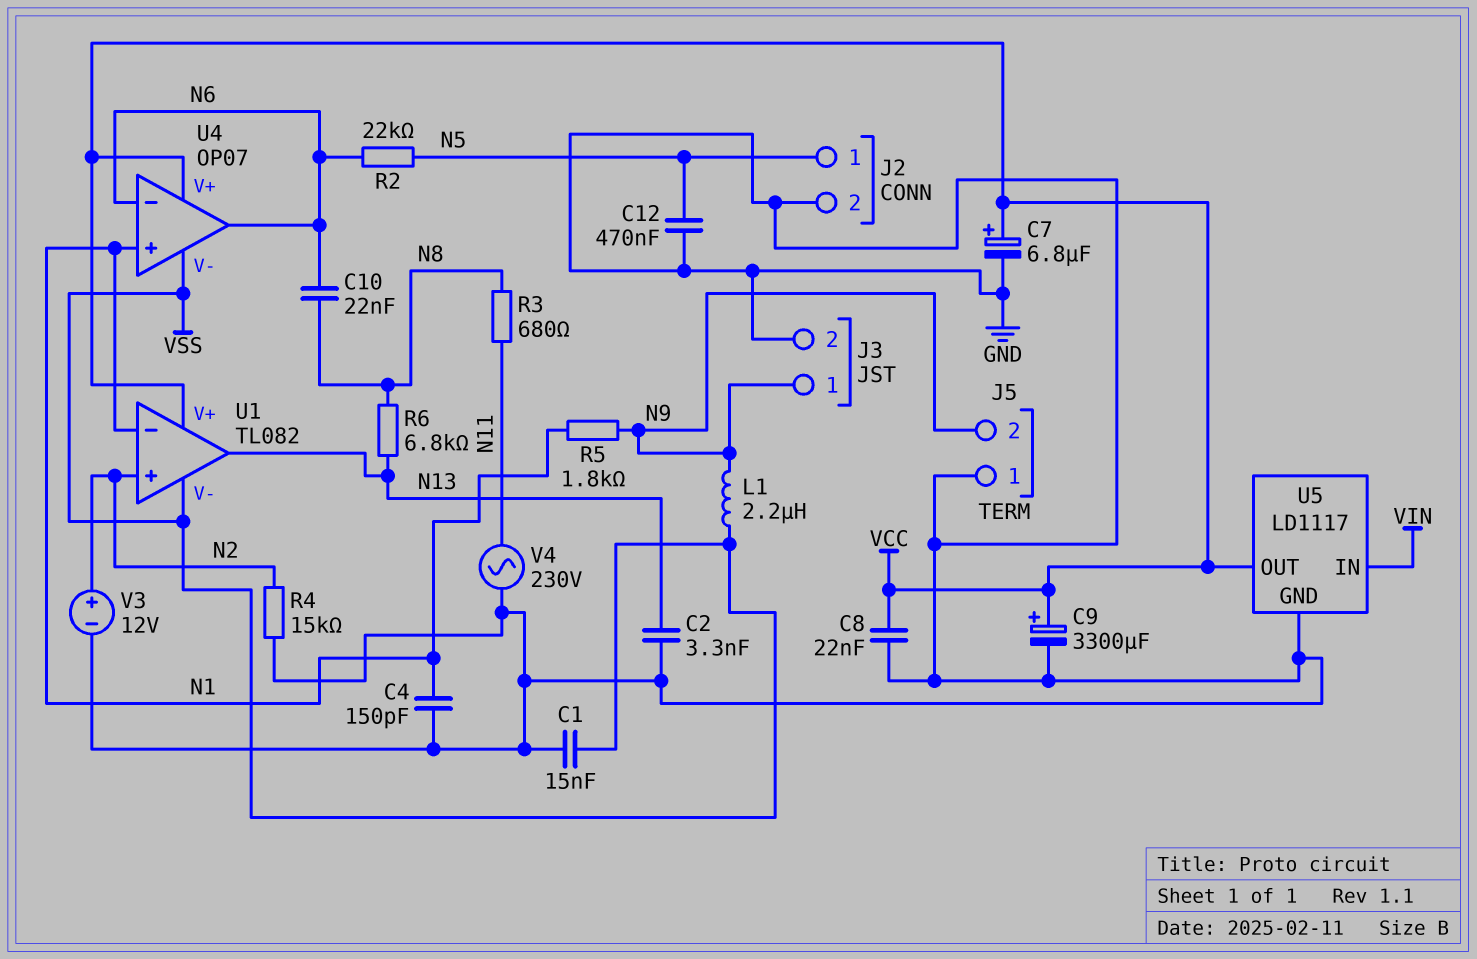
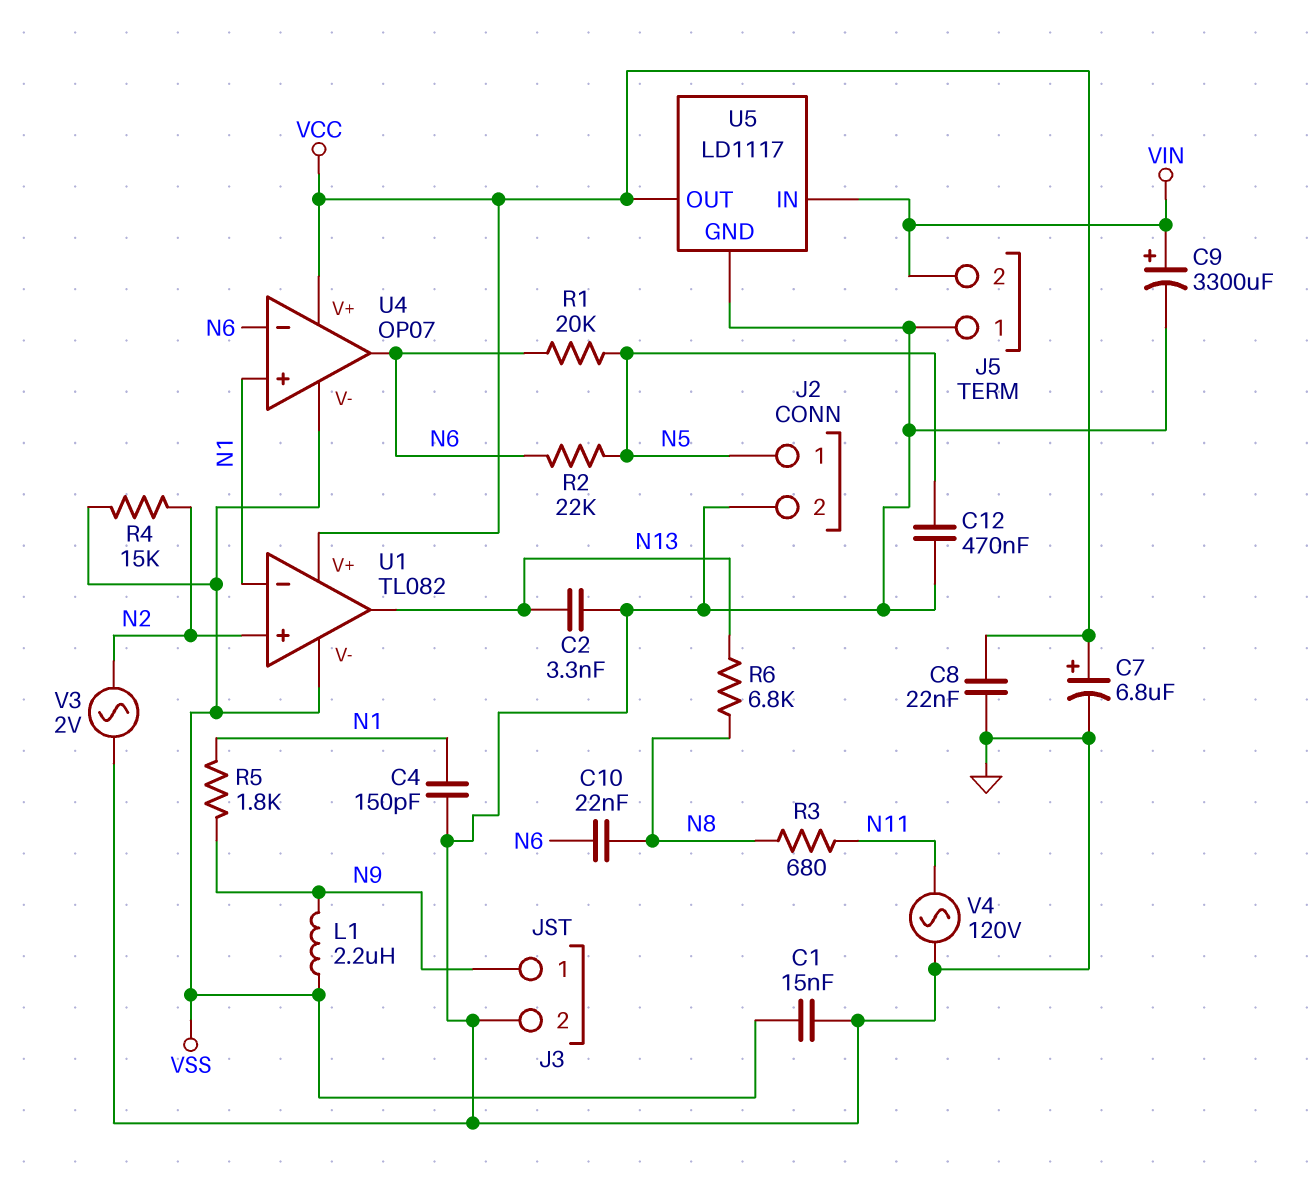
C9: 3300uF (plus VCC, minus GND) -> 3300uF (plus VIN, minus GND)
J5 pin 2: N9 -> VIN
R1: none -> 20k (N5, N6)
R4: 15k (GND, N2) -> 15k (N2, VSS)
V3: 12V (plus N2, minus GND) -> AC 2V (GND, N2)
V4: AC 230V (GND, N11) -> AC 120V (GND, N11)

